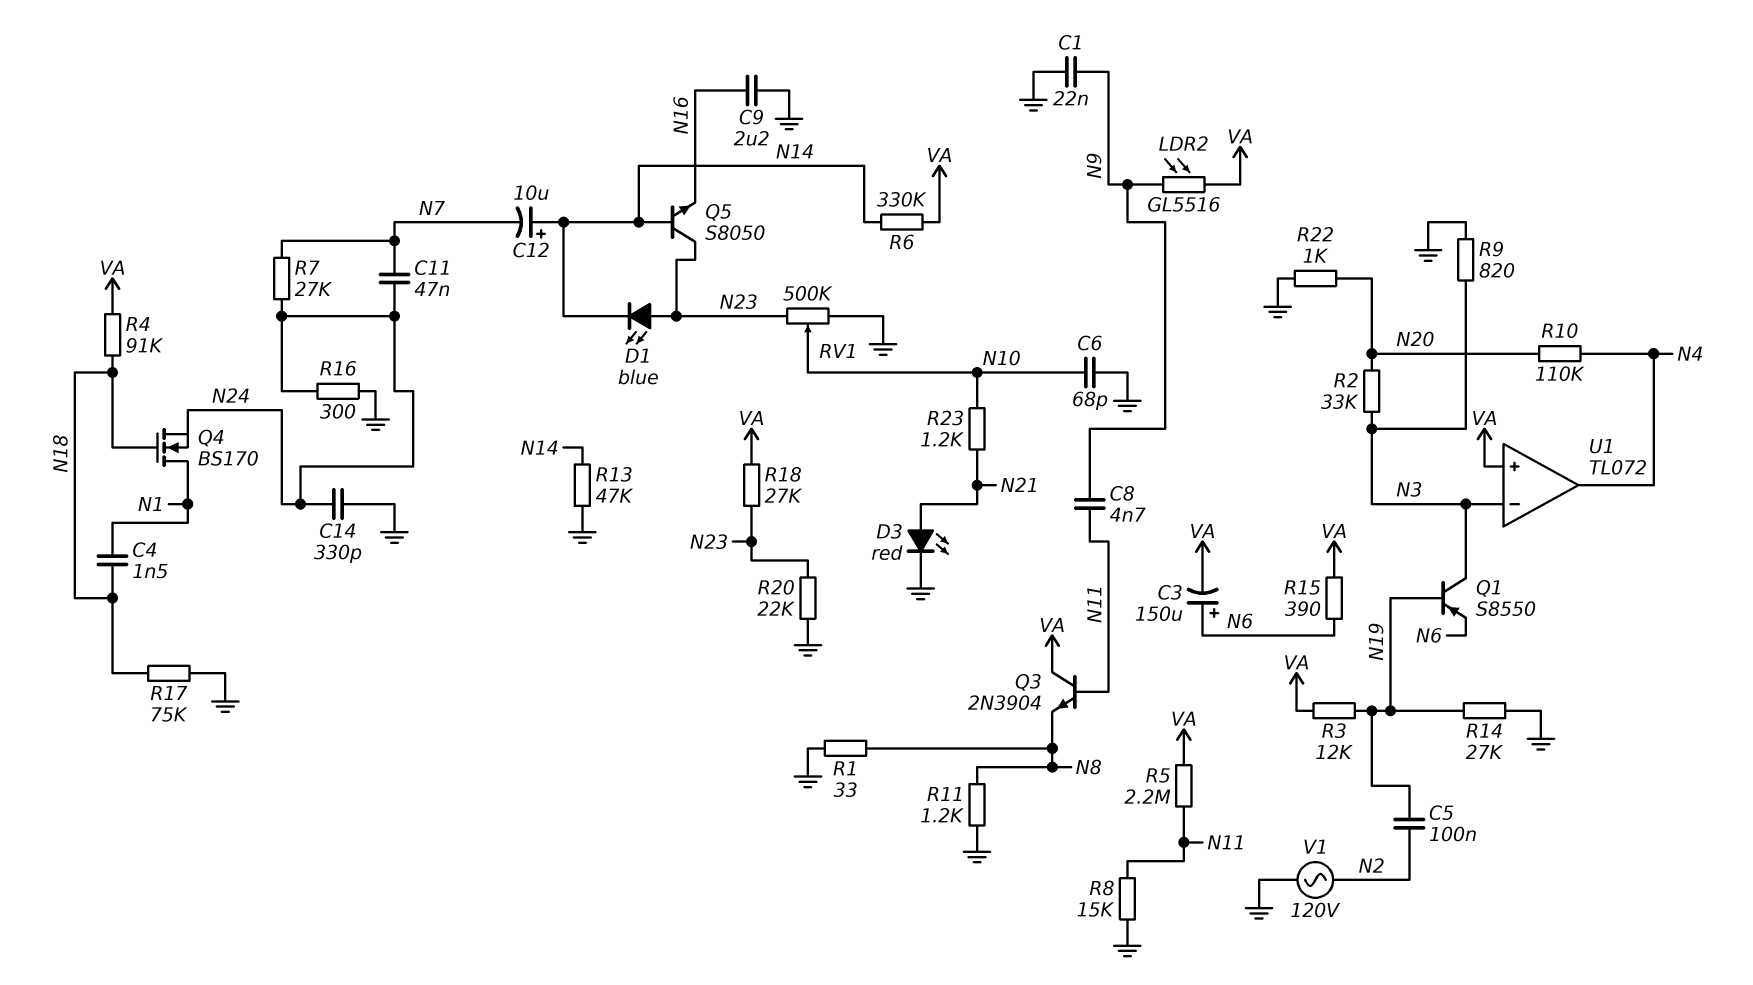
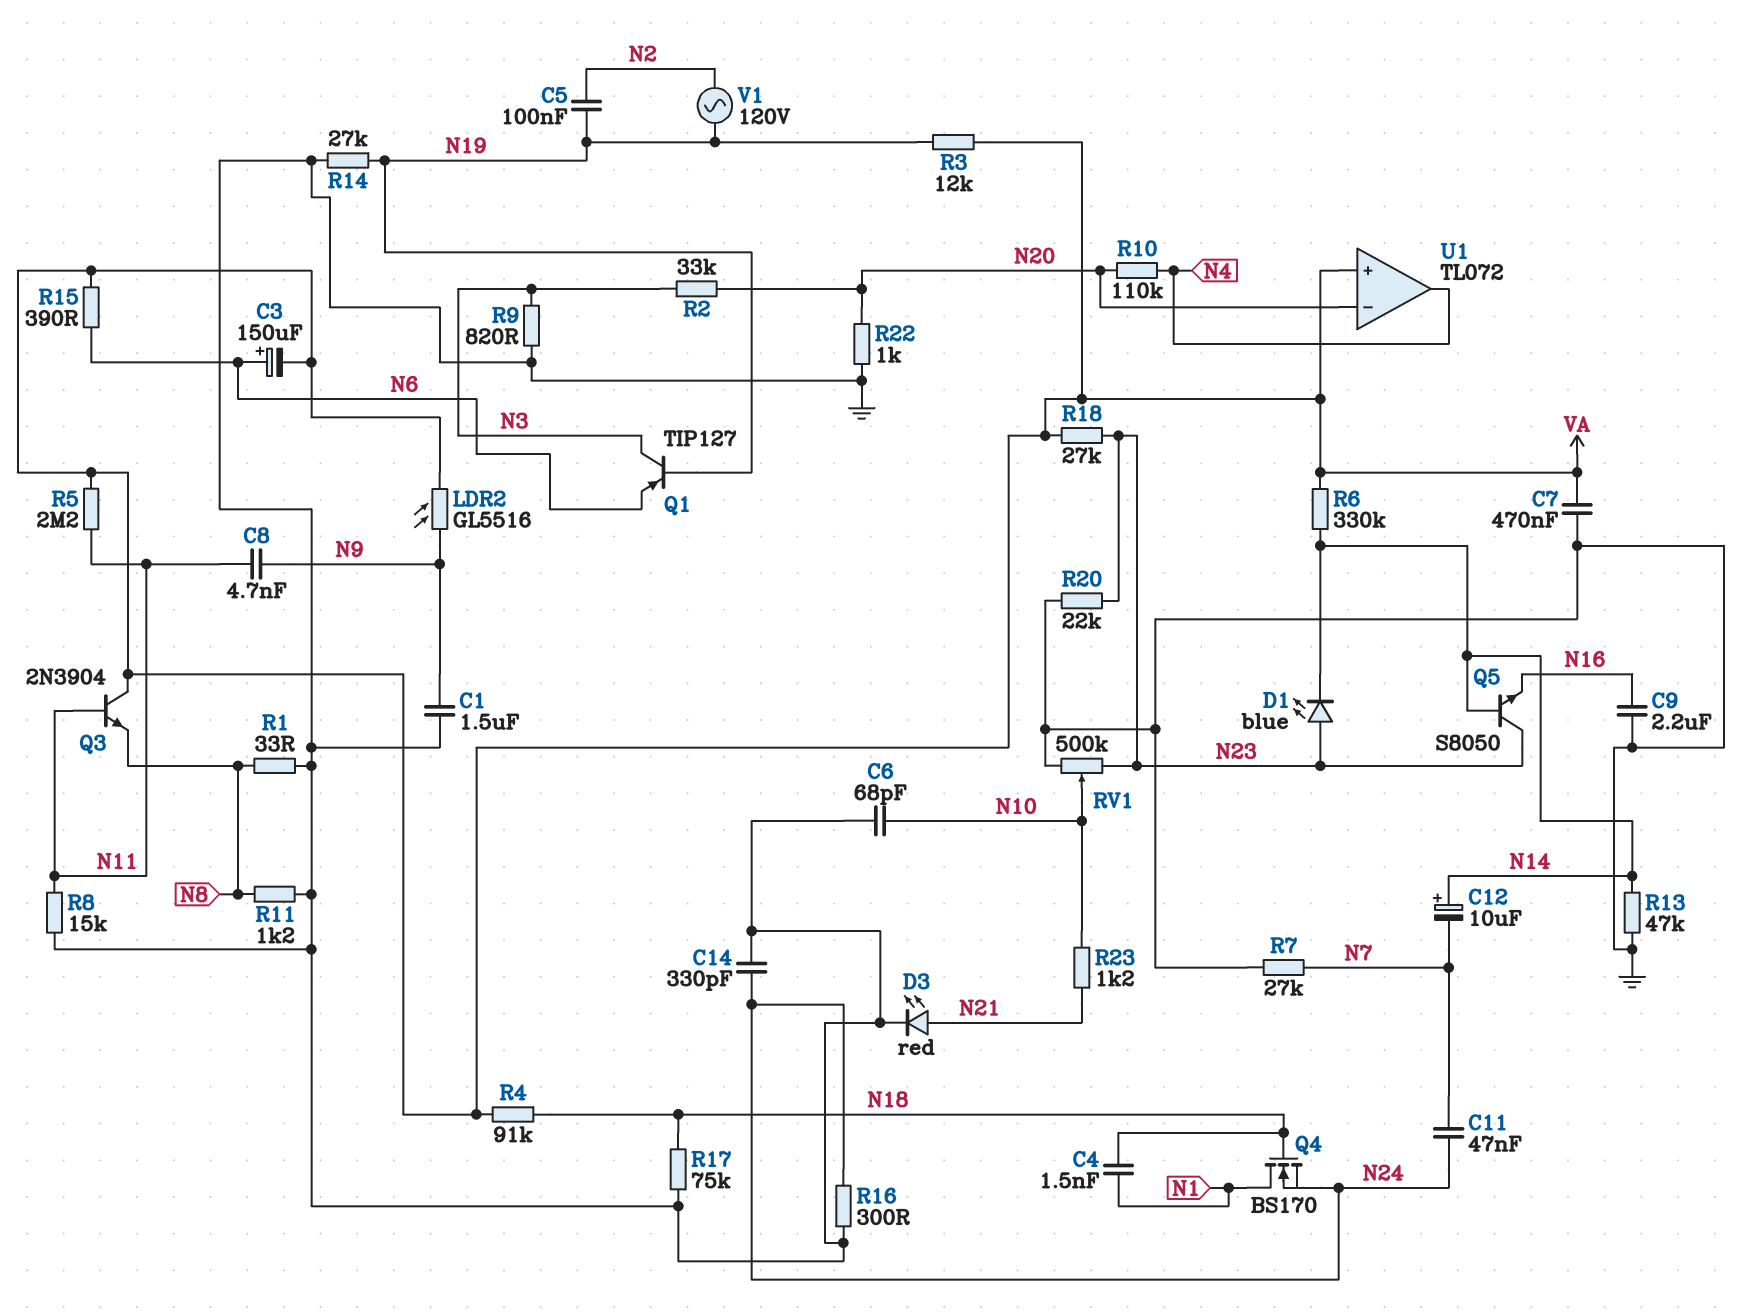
C1: 22nF (GND, N9) -> 1.5uF (GND, N9)
C7: none -> 470nF (GND, VA)
Q1: PNP S8550 (B N19, C N3, E N6) -> PNP TIP127 (B N19, C N3, E N6)
R7: 27k (N7, N24) -> 27k (GND, N7)
U1 pin in-: N3 -> N20
V1: AC 120V (GND, N2) -> AC 120V (N2, N19)

